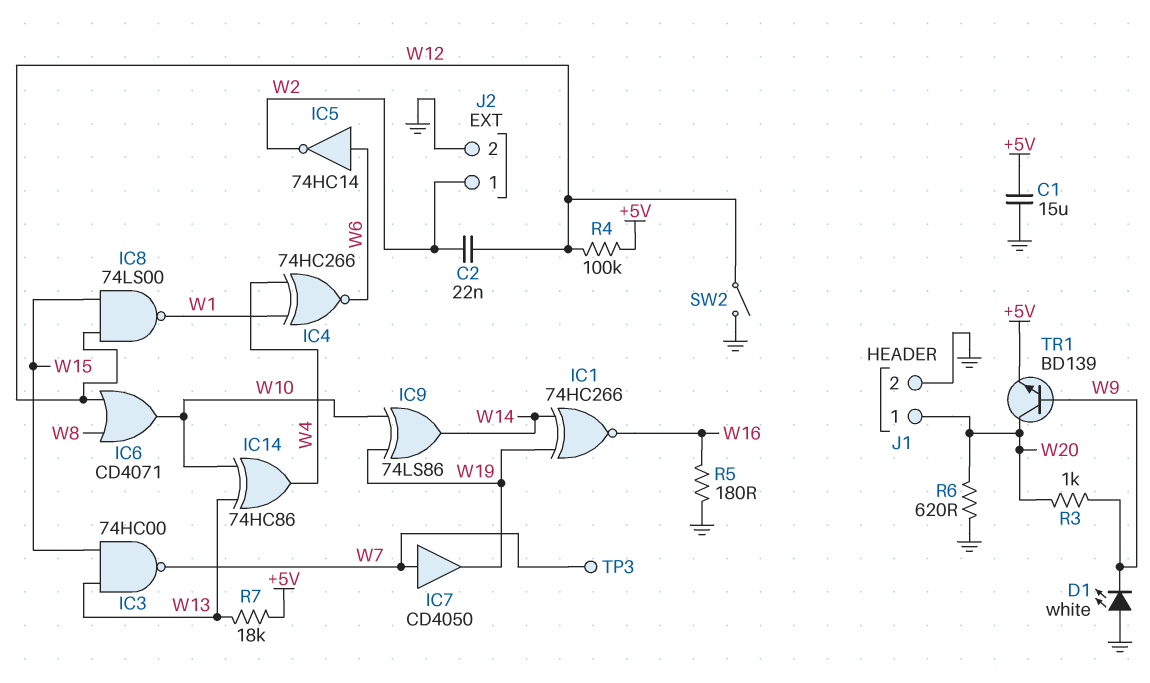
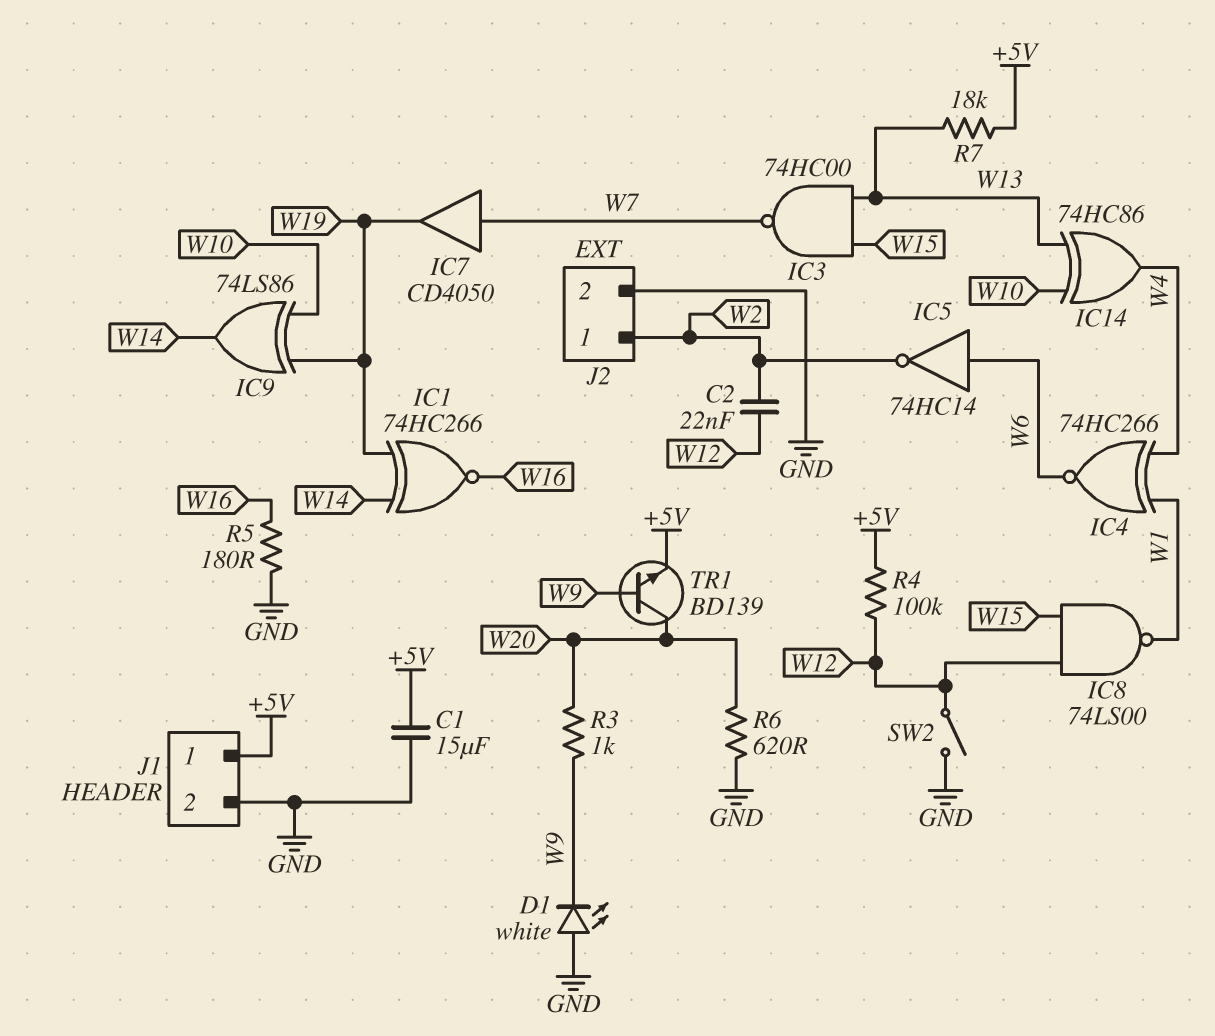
IC6: OR CD4071 (in W8, in W12, out W10) -> none
J1 pin 1: W20 -> +5V
TP3: test point (W7) -> none

